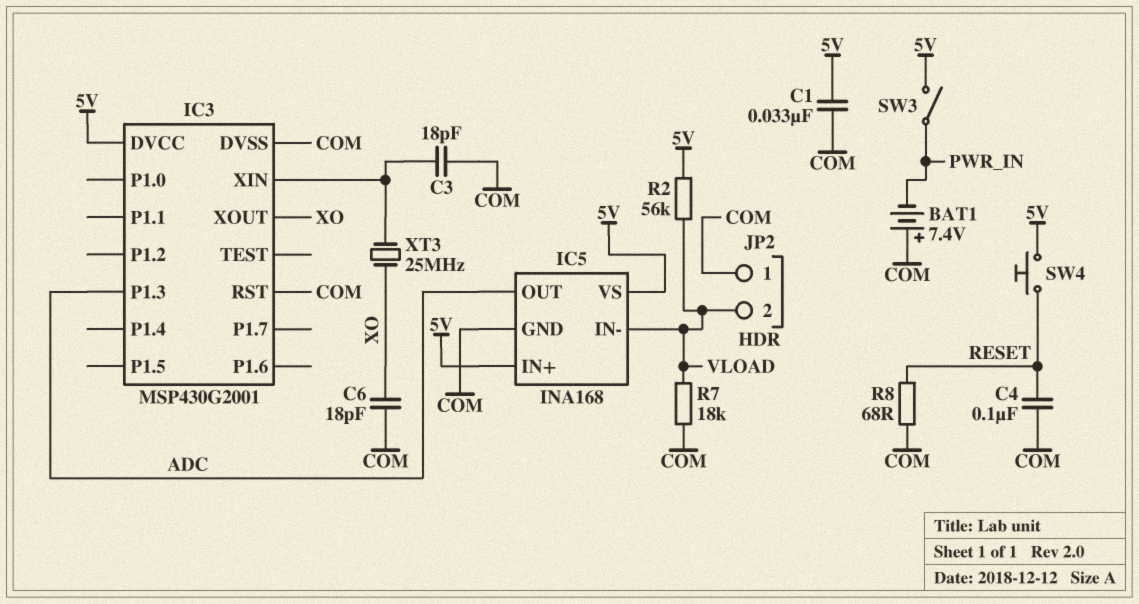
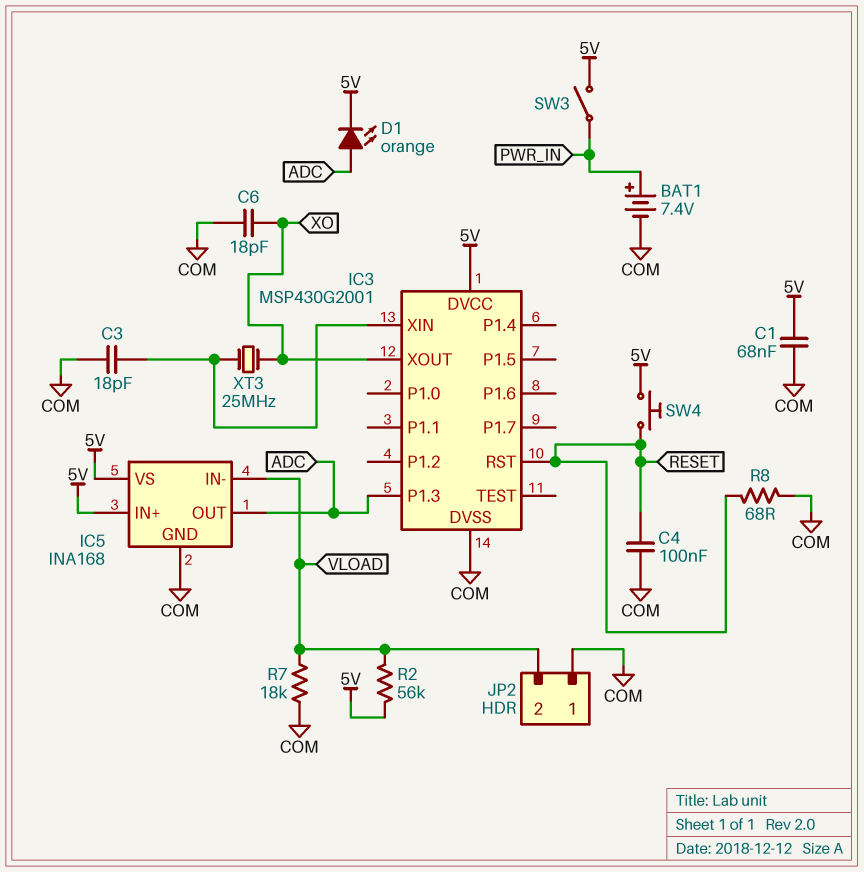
BAT1: 7.4V (plus COM, minus PWR_IN) -> 7.4V (plus PWR_IN, minus COM)
C1: 33nF (5V, COM) -> 68nF (5V, COM)
D1: none -> LED orange (A ADC, K 5V)
IC3 pin RST: COM -> RESET

